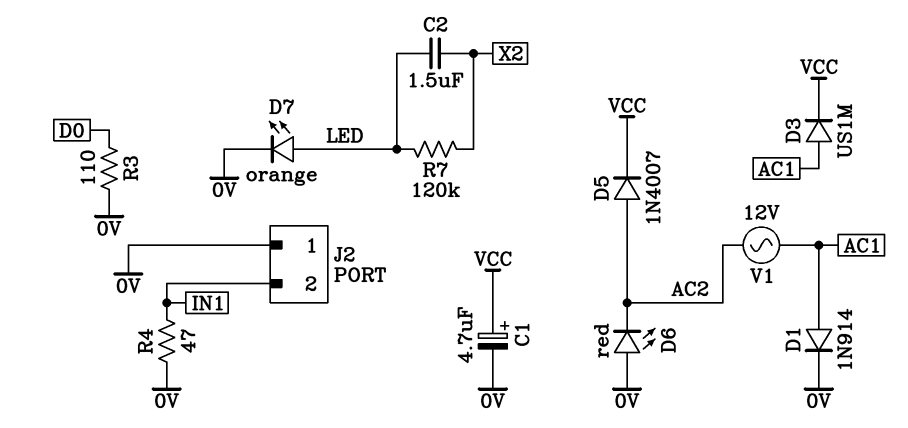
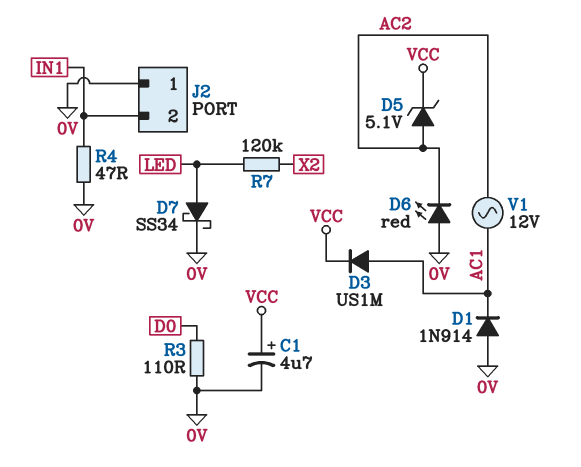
C2: 1.5uF (LED, X2) -> none
D1: diode 1N914 (A AC1, K 0V) -> diode 1N914 (A 0V, K AC1)
D5: diode 1N4007 (A AC2, K VCC) -> zener 5.1V (A AC2, K VCC)
D7: LED orange (A LED, K 0V) -> schottky SS34 (A LED, K 0V)

